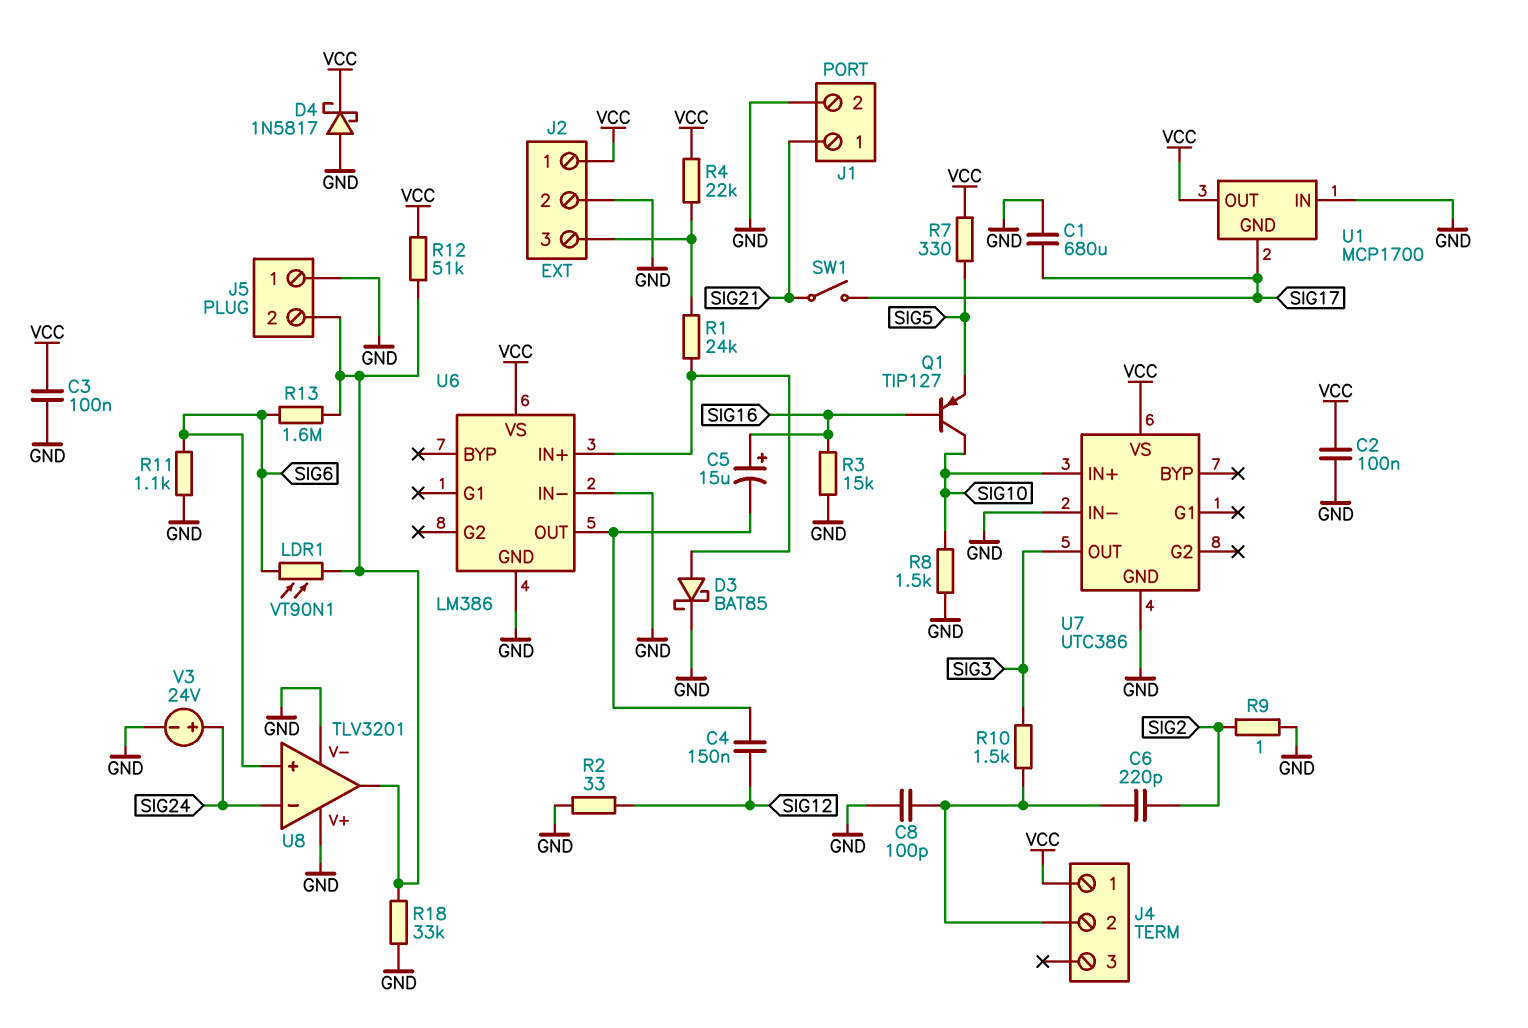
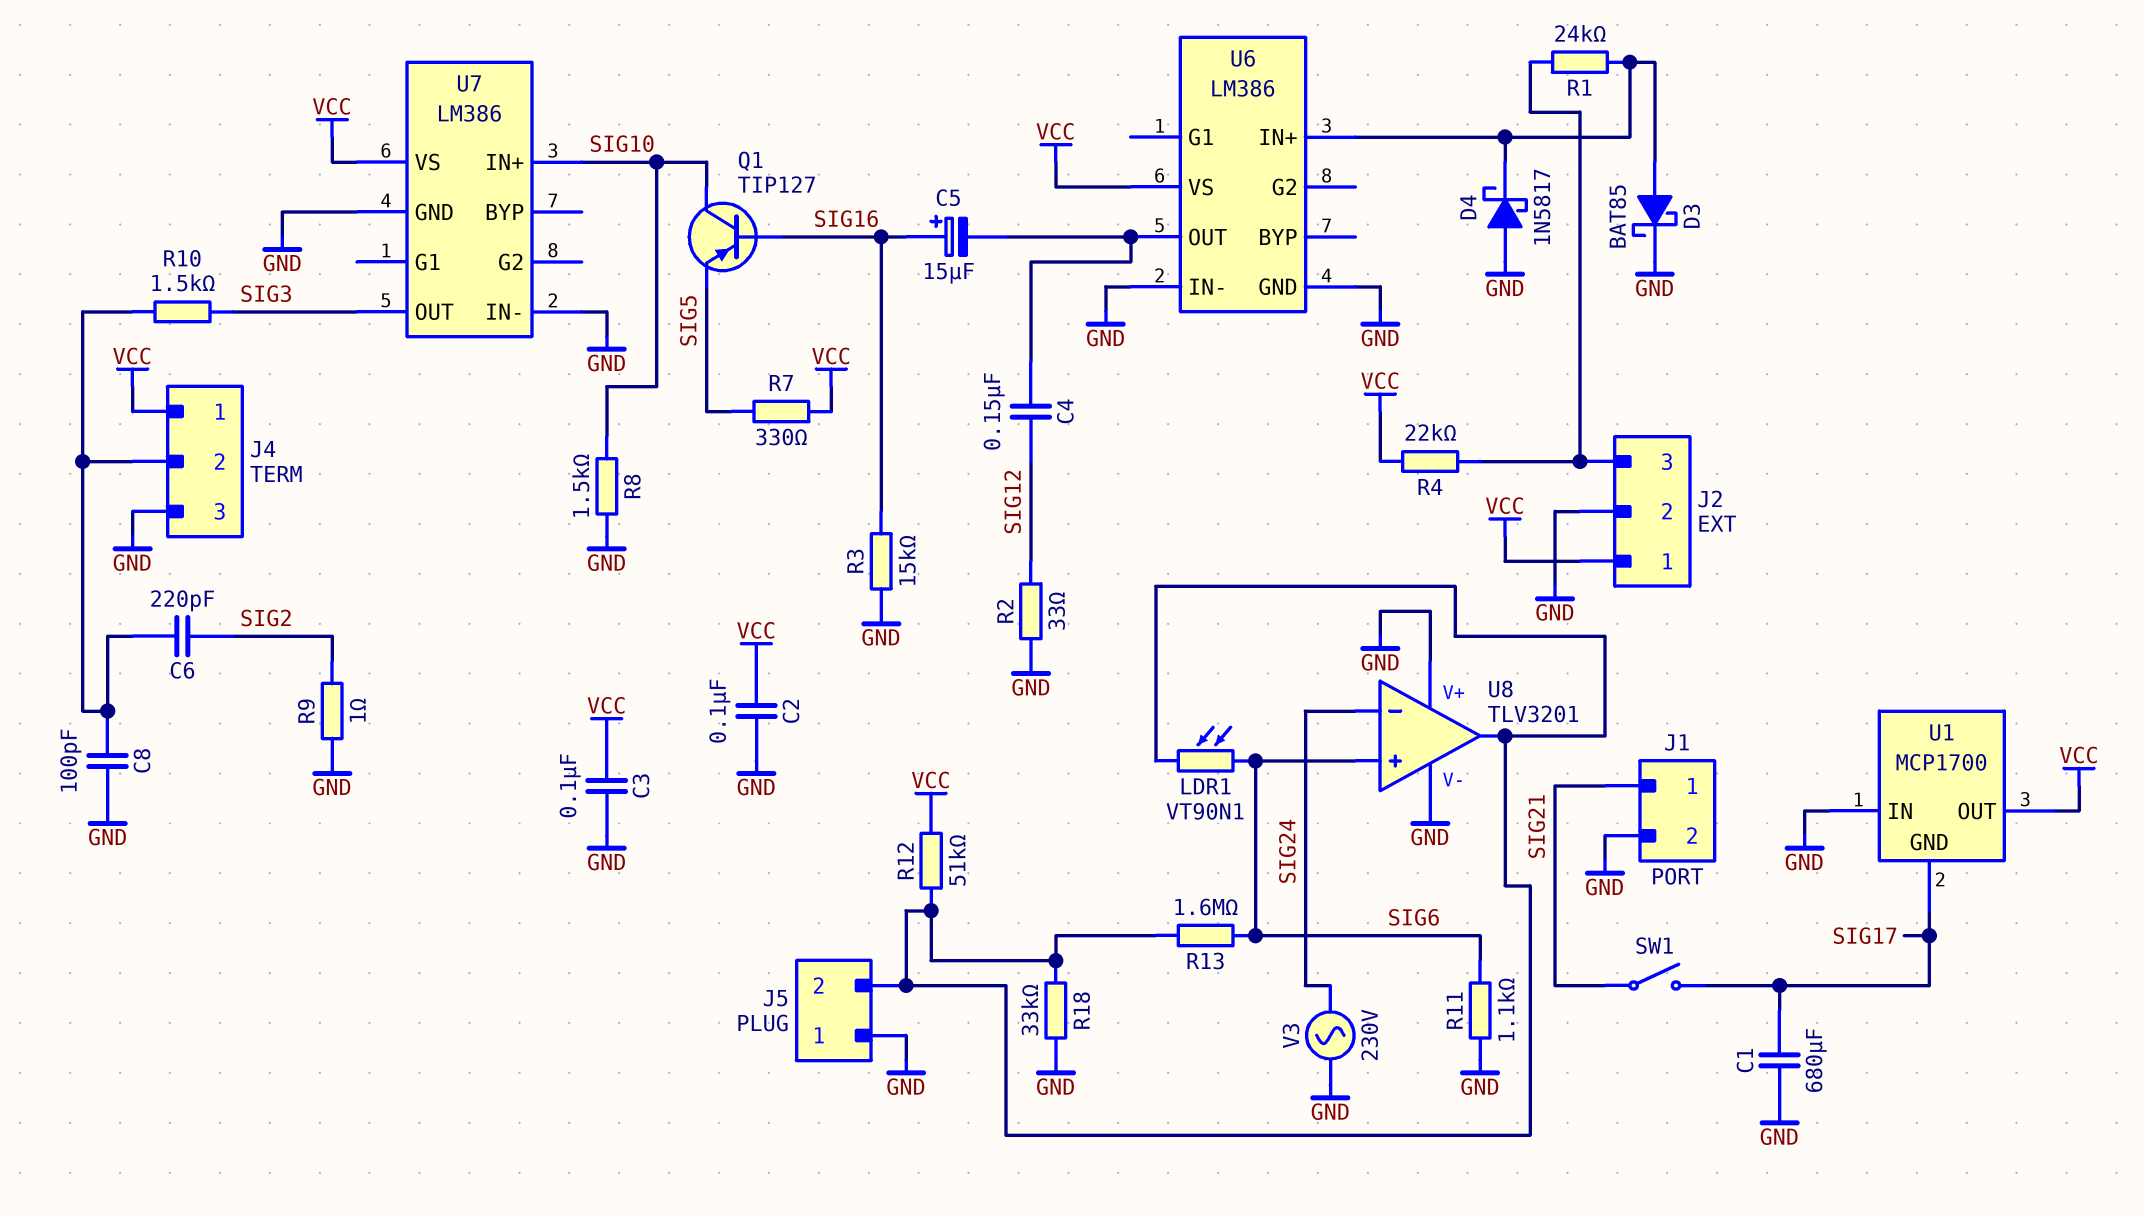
D4: schottky 1N5817 (A GND, K VCC) -> schottky 1N5817 (A GND, K U6/IN+)
J4 pin 3: none -> GND
U7: UTC386 -> LM386
V3: 24V (plus SIG24, minus GND) -> AC 230V (GND, SIG24)

